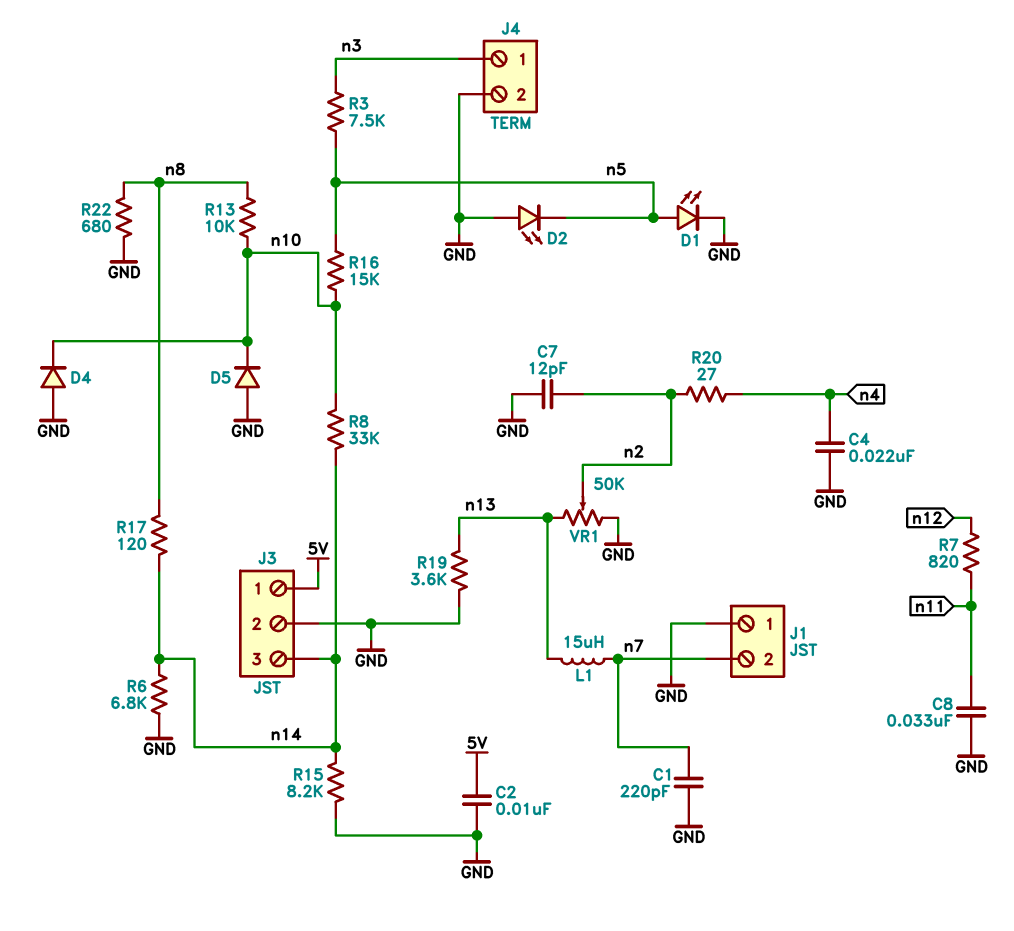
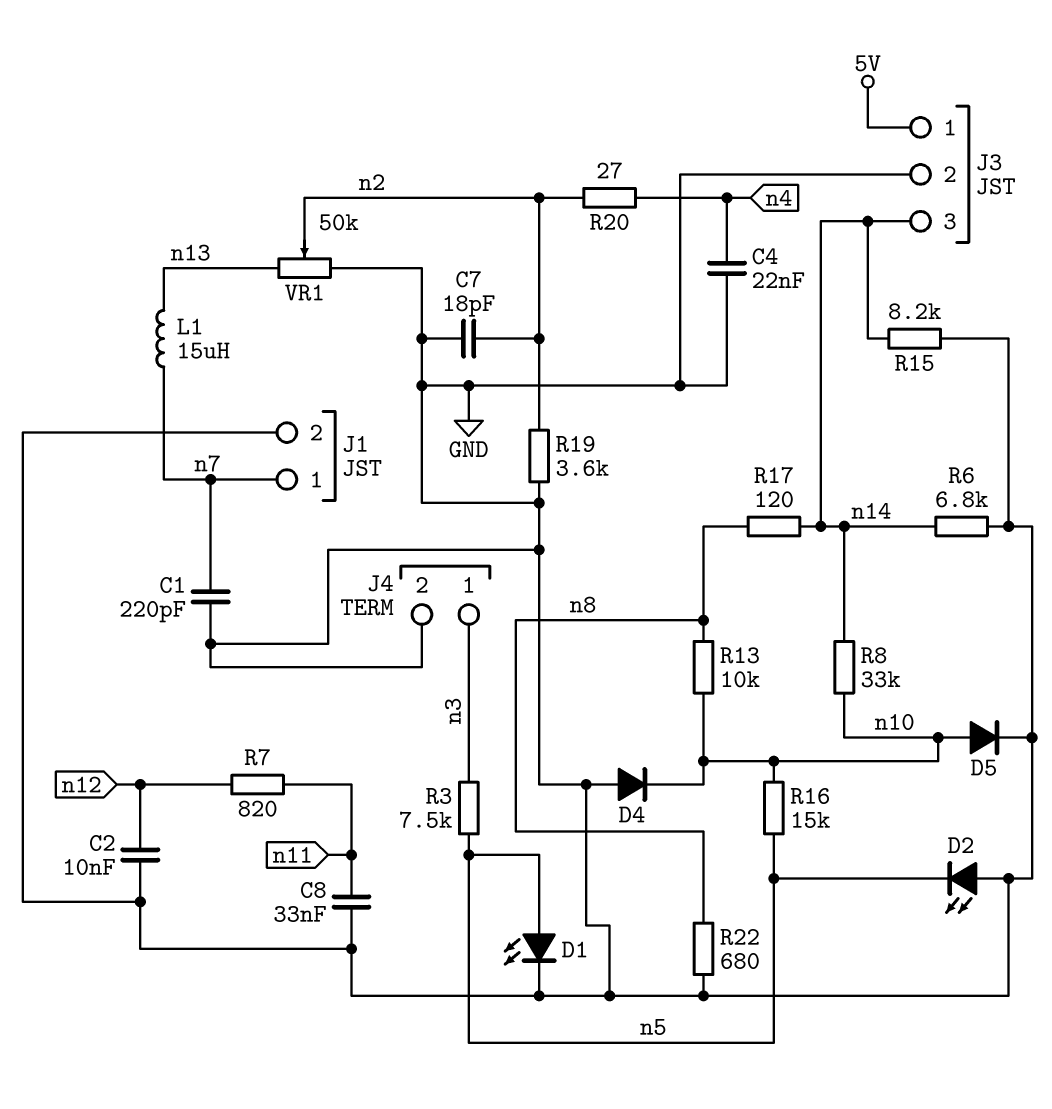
C2: 10nF (5V, GND) -> 10nF (GND, n12)
C7: 12pF (GND, n2) -> 18pF (GND, n2)
D5: diode (A GND, K n10) -> diode (A n10, K GND)
J1 pin 1: GND -> n7
J1 pin 2: n7 -> GND
R19: 3.6k (GND, n13) -> 3.6k (GND, n2)

